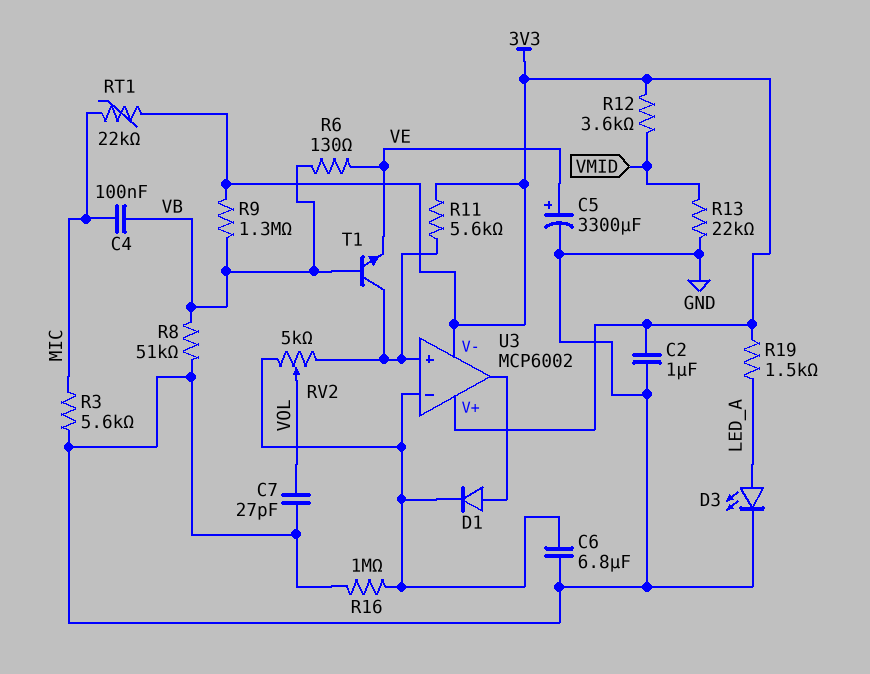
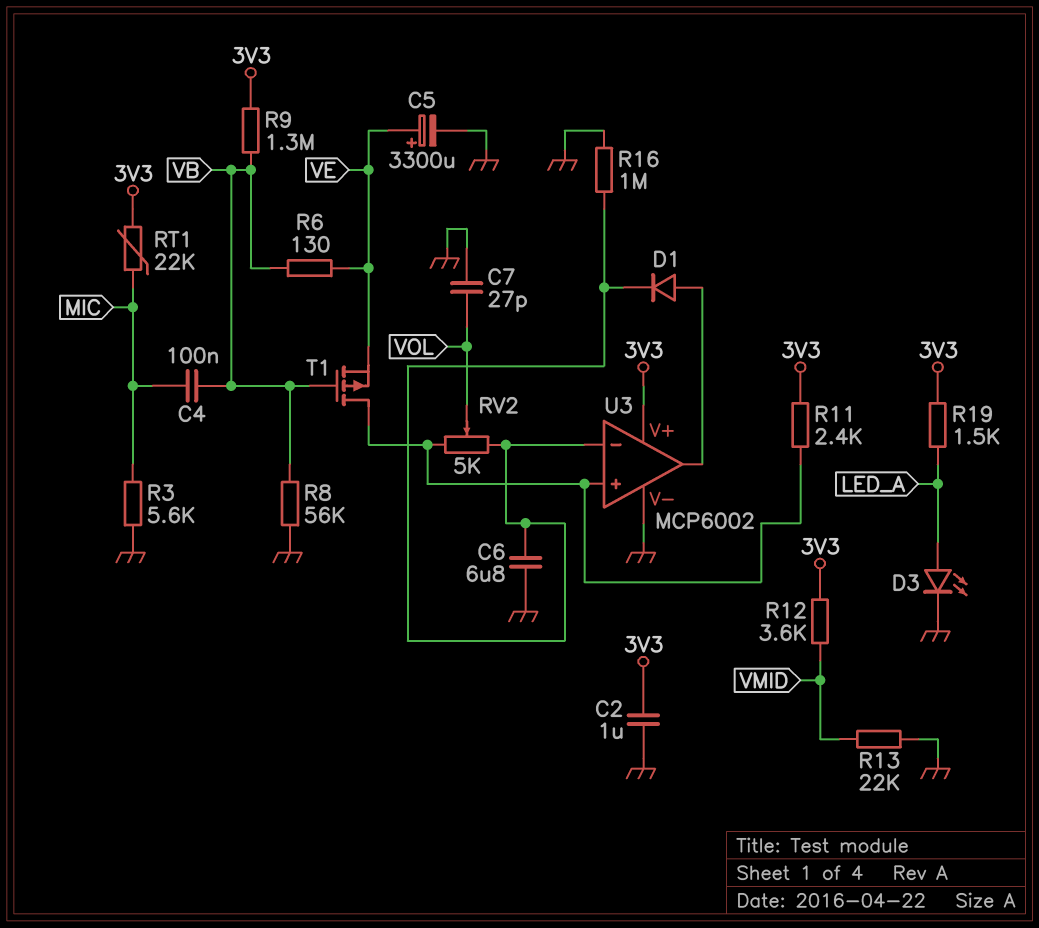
R8: 51k (GND, VB) -> 56k (GND, VB)
R11: 5.6k (3V3, U3/in+) -> 2.4k (3V3, U3/in+)
T1: NPN (B VB, C U3/in+, E VE) -> PMOS (G VB, D U3/in+, S VE)
U3 pin V-: 3V3 -> GND

